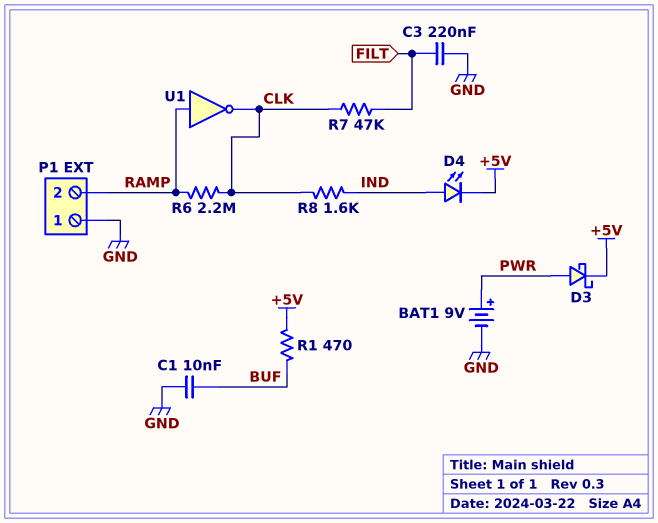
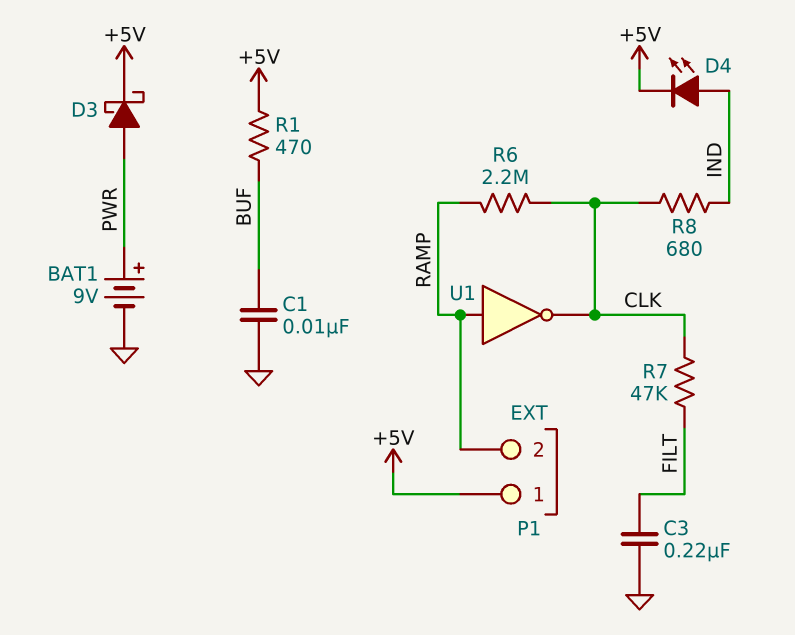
P1 pin 1: GND -> +5V
R8: 1.6k (CLK, IND) -> 680 (CLK, IND)

